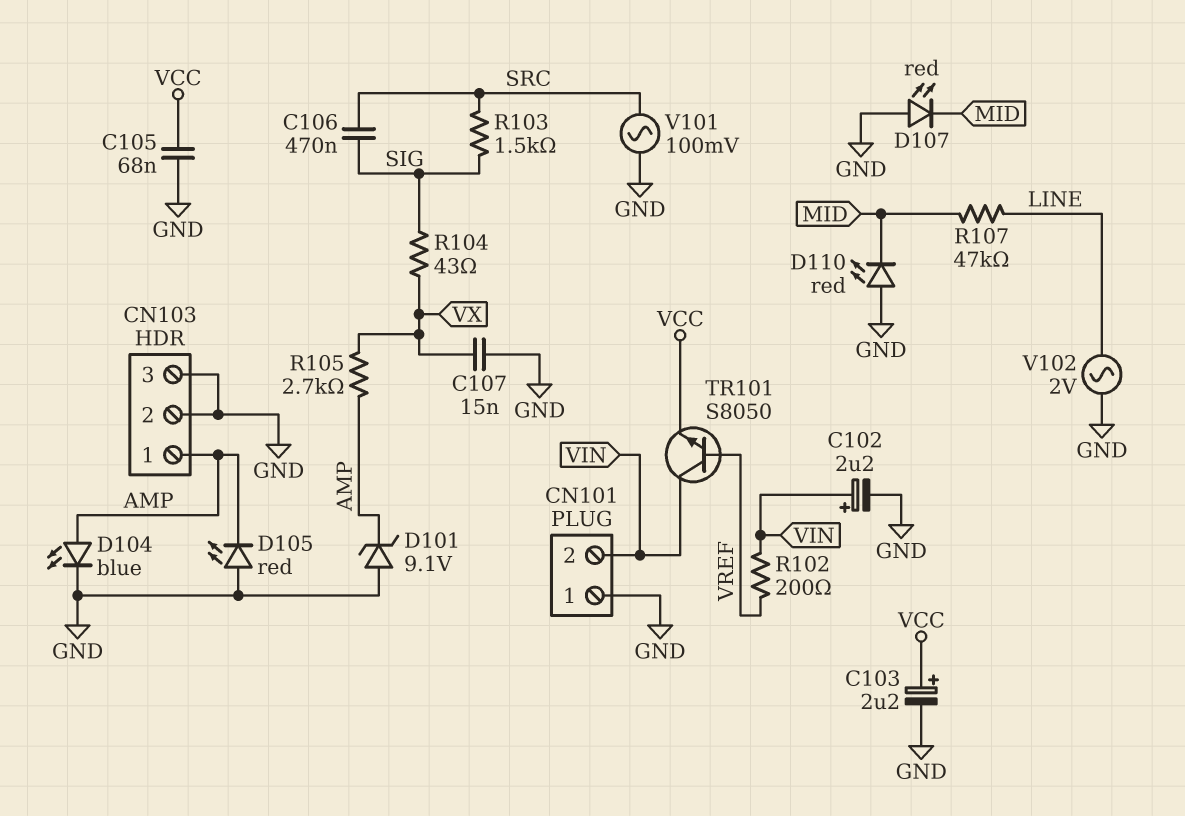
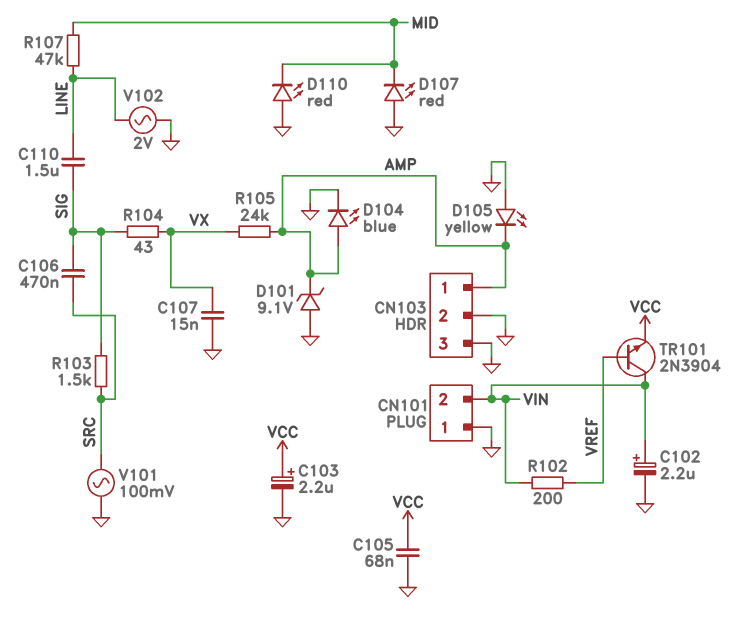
C110: none -> 1.5uF (LINE, SIG)
D105: LED red (A GND, K AMP) -> LED yellow (A GND, K AMP)
R105: 2.7k (AMP, VX) -> 24k (AMP, VX)
TR101: NPN S8050 (B VREF, C VIN, E VCC) -> NPN 2N3904 (B VREF, C VIN, E VCC)

